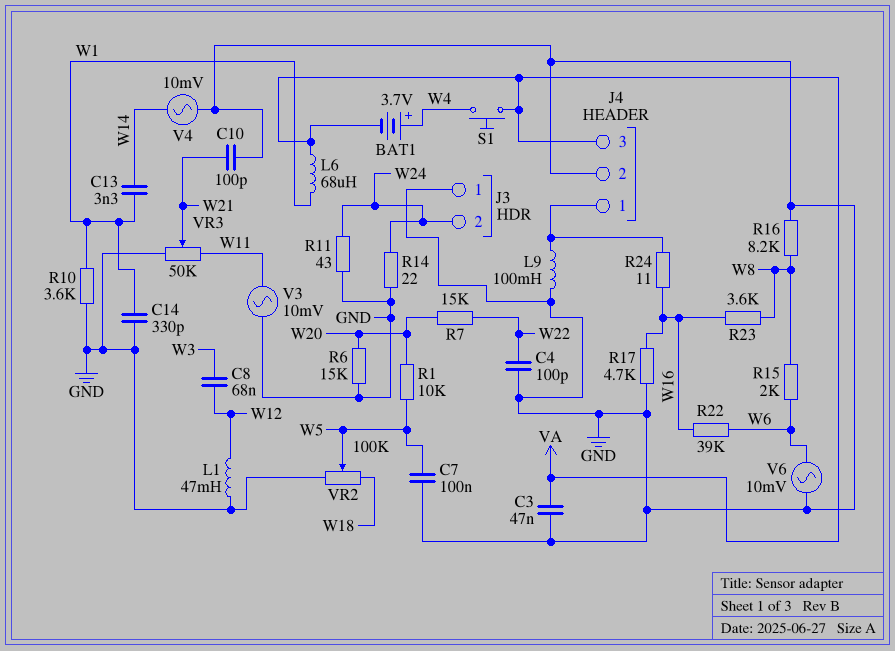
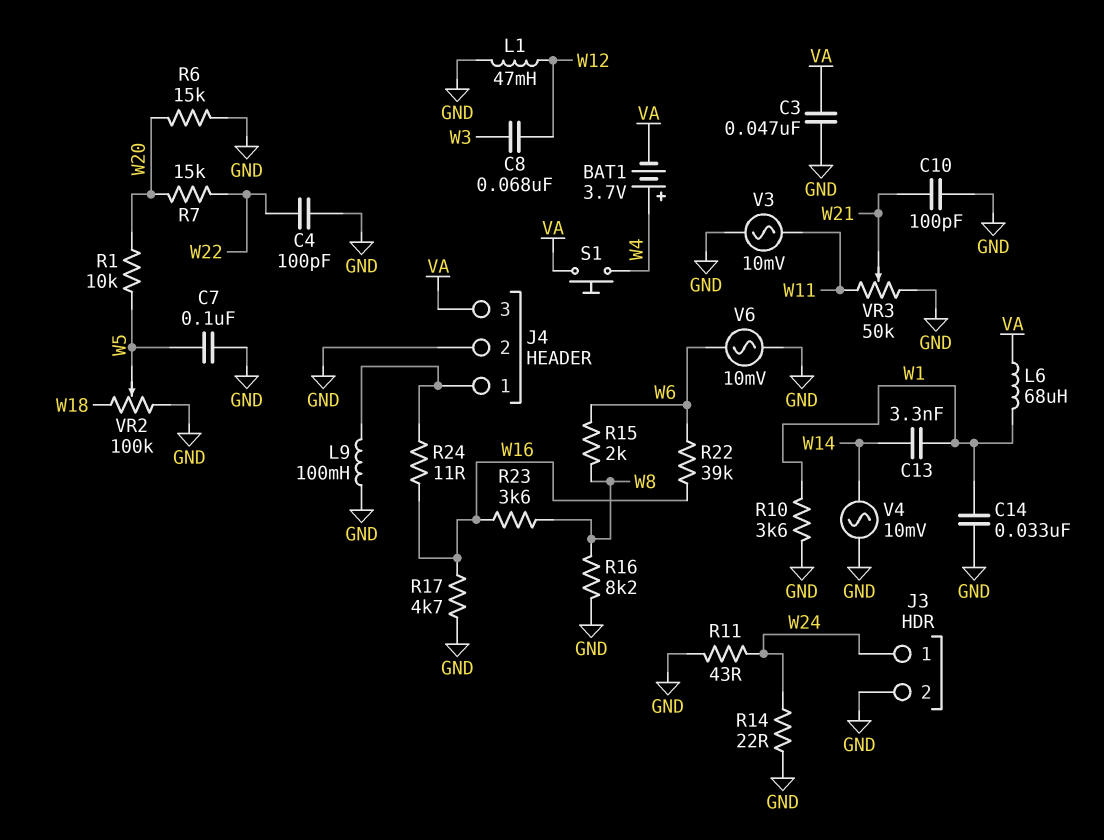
C14: 330pF (GND, W1) -> 33nF (GND, W1)
J3 pin 1: GND -> W24
J3 pin 2: W24 -> GND

